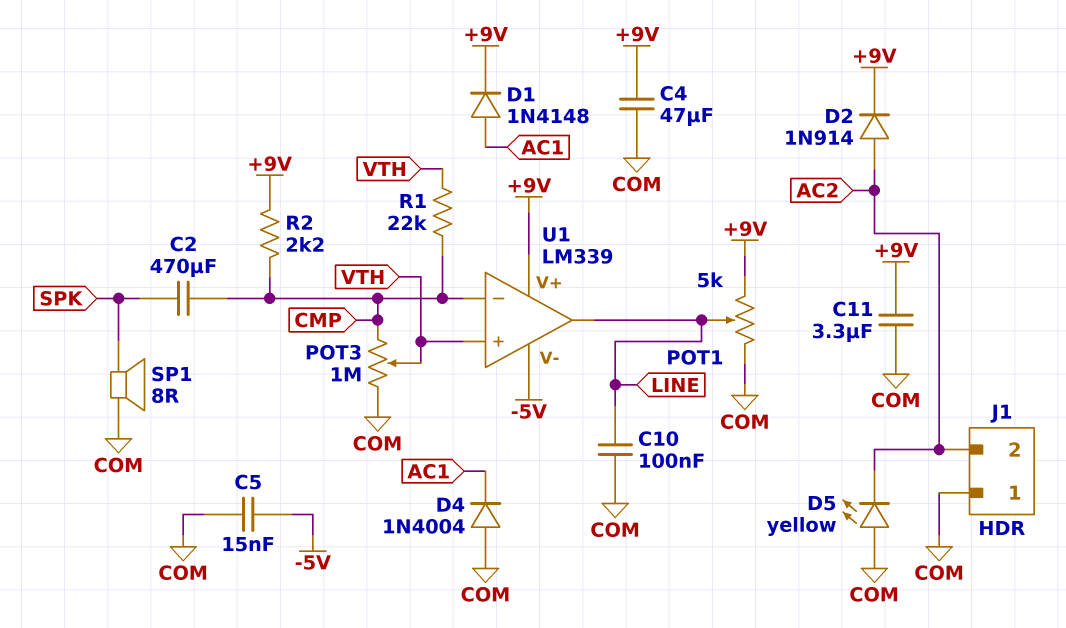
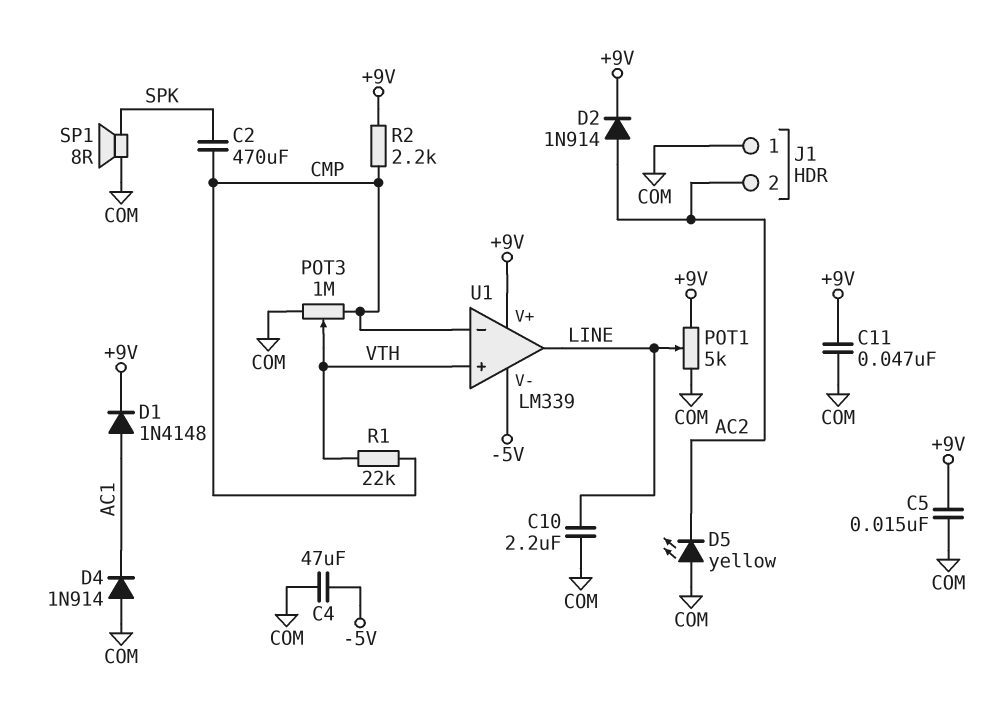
C4: 47uF (+9V, COM) -> 47uF (-5V, COM)
C5: 15nF (-5V, COM) -> 15nF (+9V, COM)
C10: 100nF (COM, LINE) -> 2.2uF (COM, LINE)
C11: 3.3uF (+9V, COM) -> 47nF (+9V, COM)
D4: diode 1N4004 (A COM, K AC1) -> diode 1N914 (A COM, K AC1)

